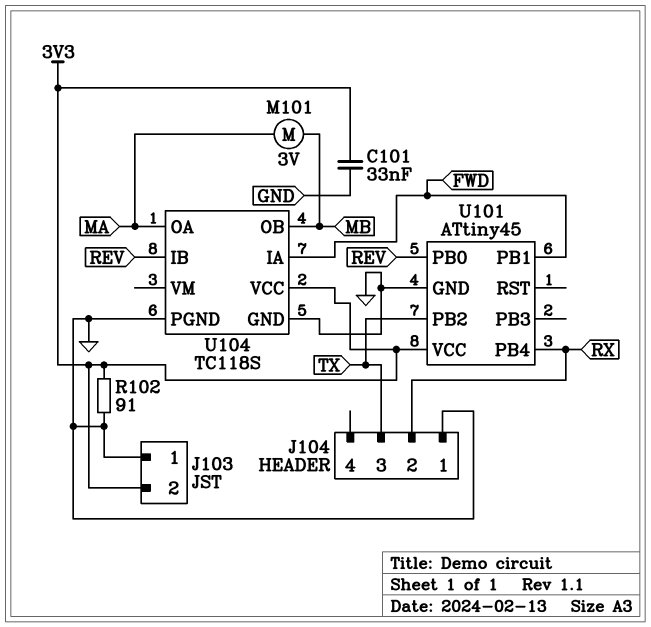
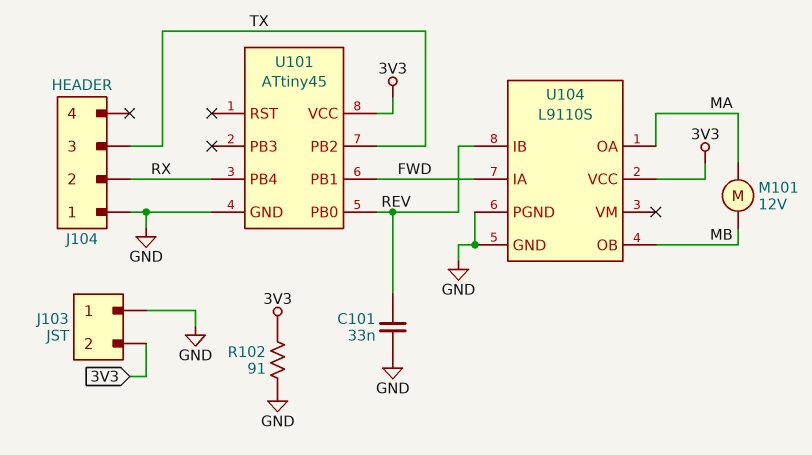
C101: 33nF (3V3, GND) -> 33nF (GND, REV)
M101: motor 3V (MA, MB) -> motor 12V (MA, MB)
U104: TC118S -> L9110S

